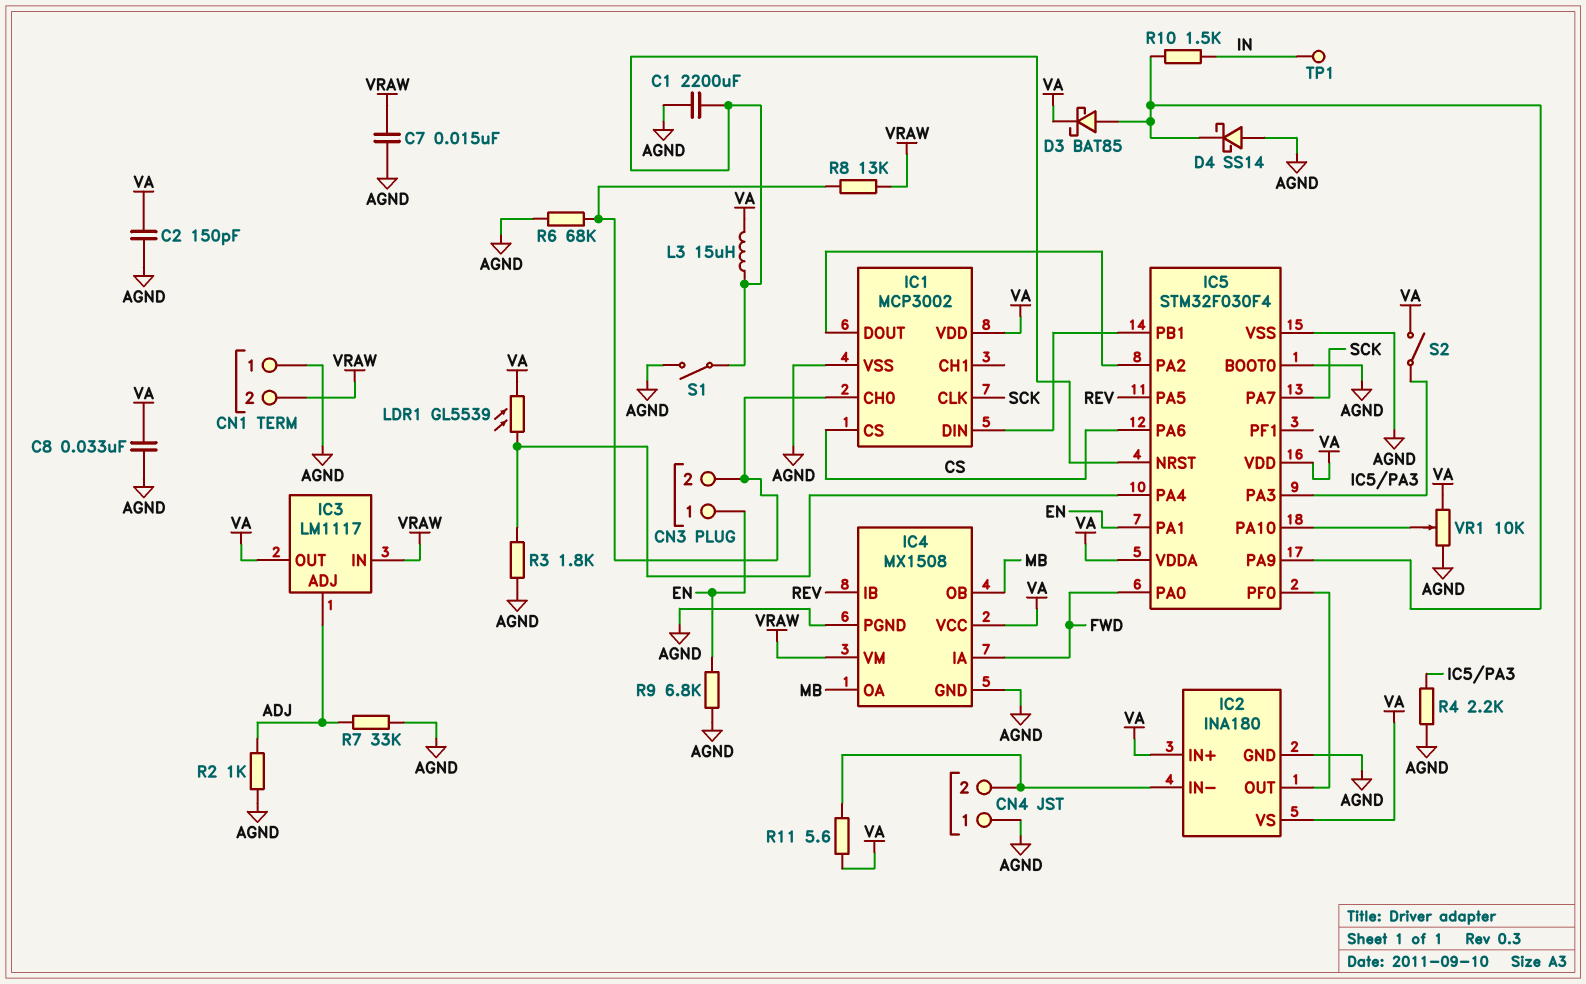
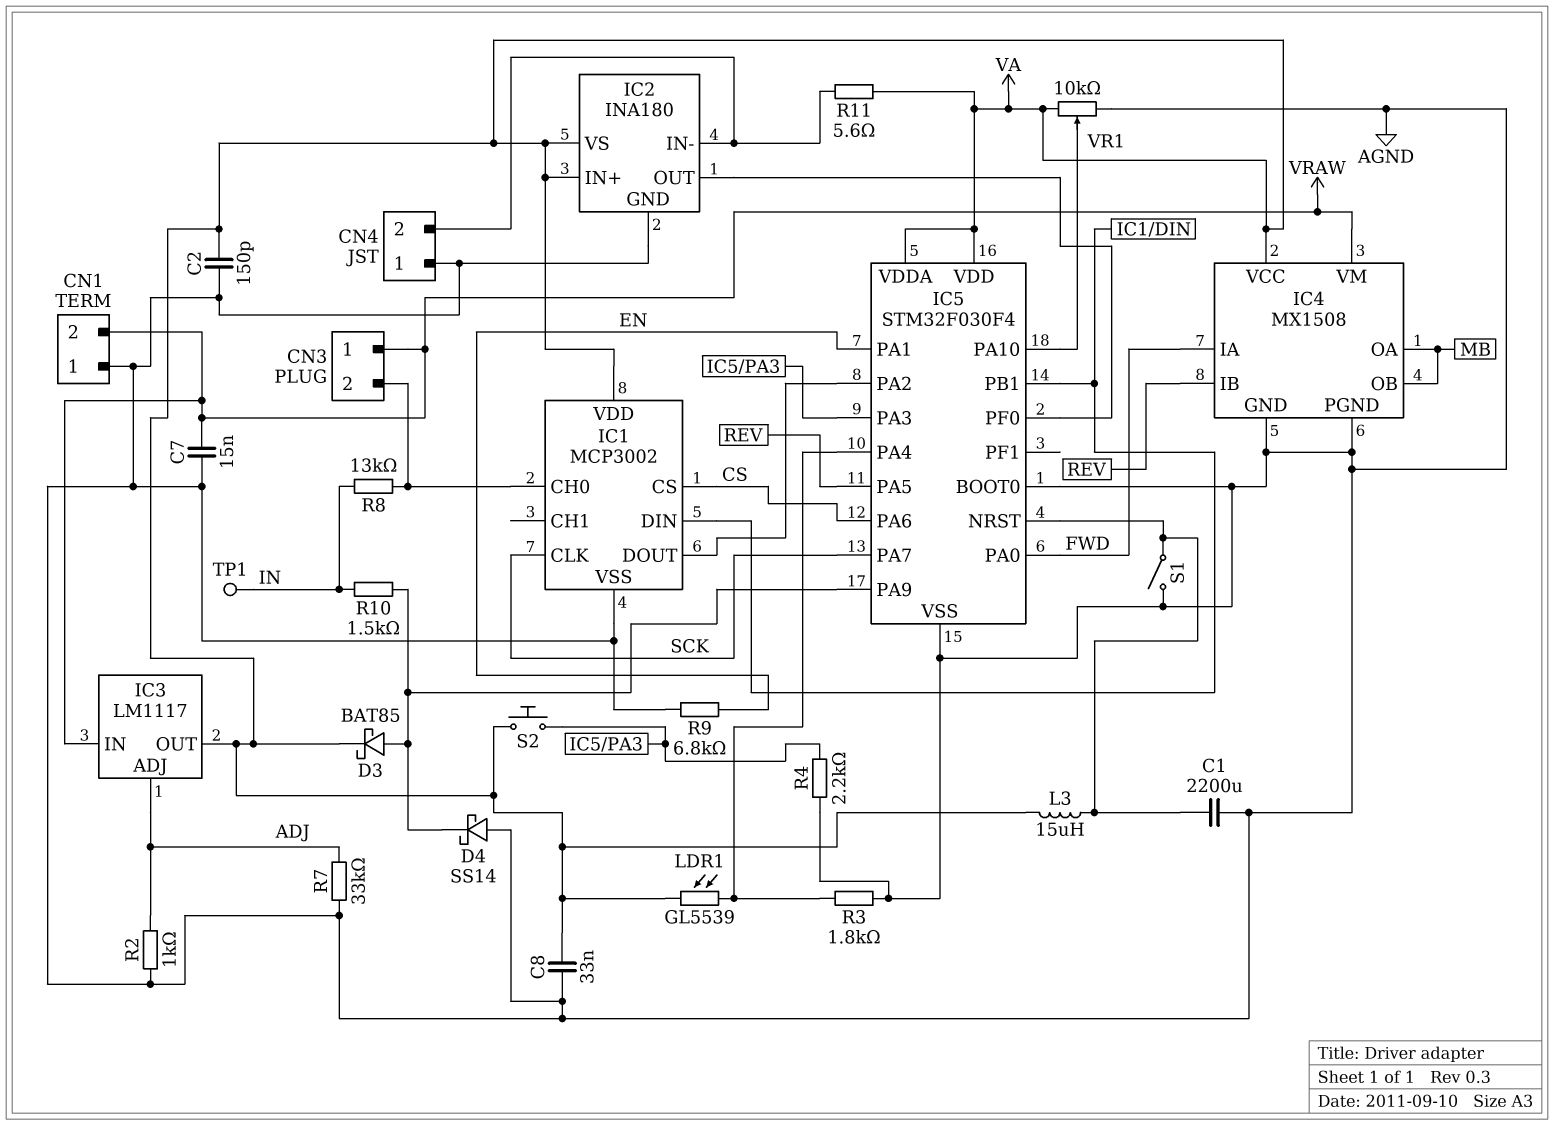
CN3 pin 1: EN -> VRAW
R6: 68k (AGND, CN3/2) -> none
R8: 13k (CN3/2, VRAW) -> 13k (CN3/2, IN)
S2: switch (IC5/PA3, VA) -> button (IC5/PA3, VA)

